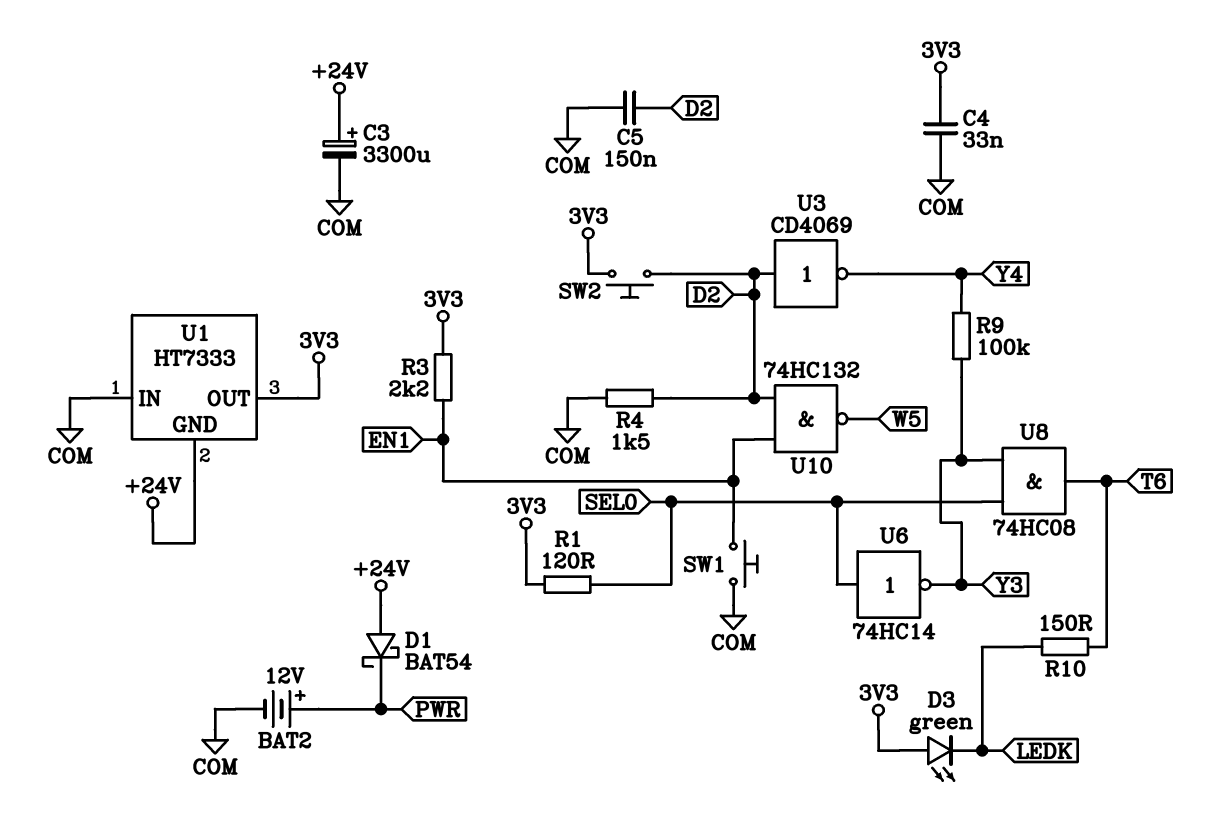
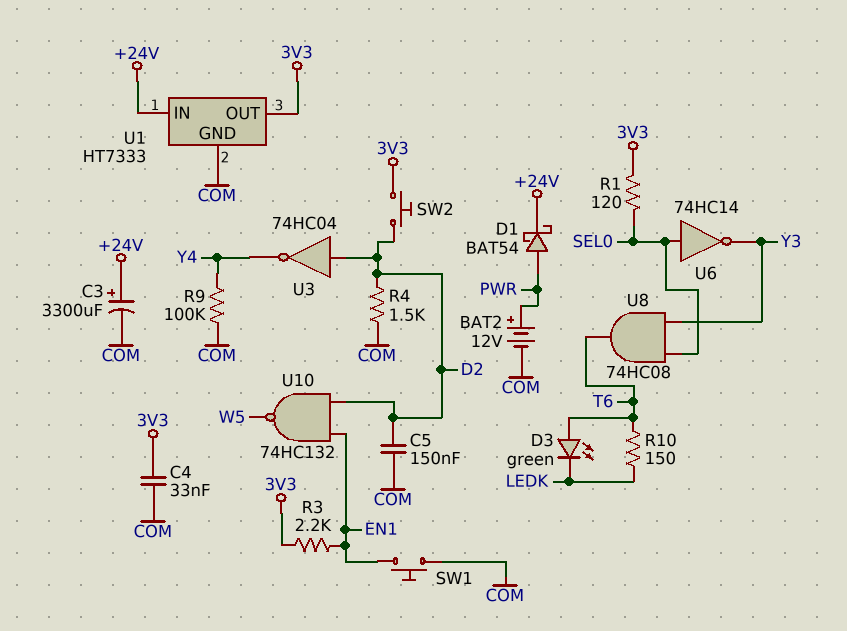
D1: schottky BAT54 (A +24V, K PWR) -> schottky BAT54 (A PWR, K +24V)
D3: LED green (A 3V3, K LEDK) -> LED green (A T6, K LEDK)
R9: 100k (Y3, Y4) -> 100k (COM, Y4)
U1 pin GND: +24V -> COM
U1 pin IN: COM -> +24V
U3: NOT CD4069 (in D2, out Y4) -> NOT 74HC04 (in D2, out Y4)

